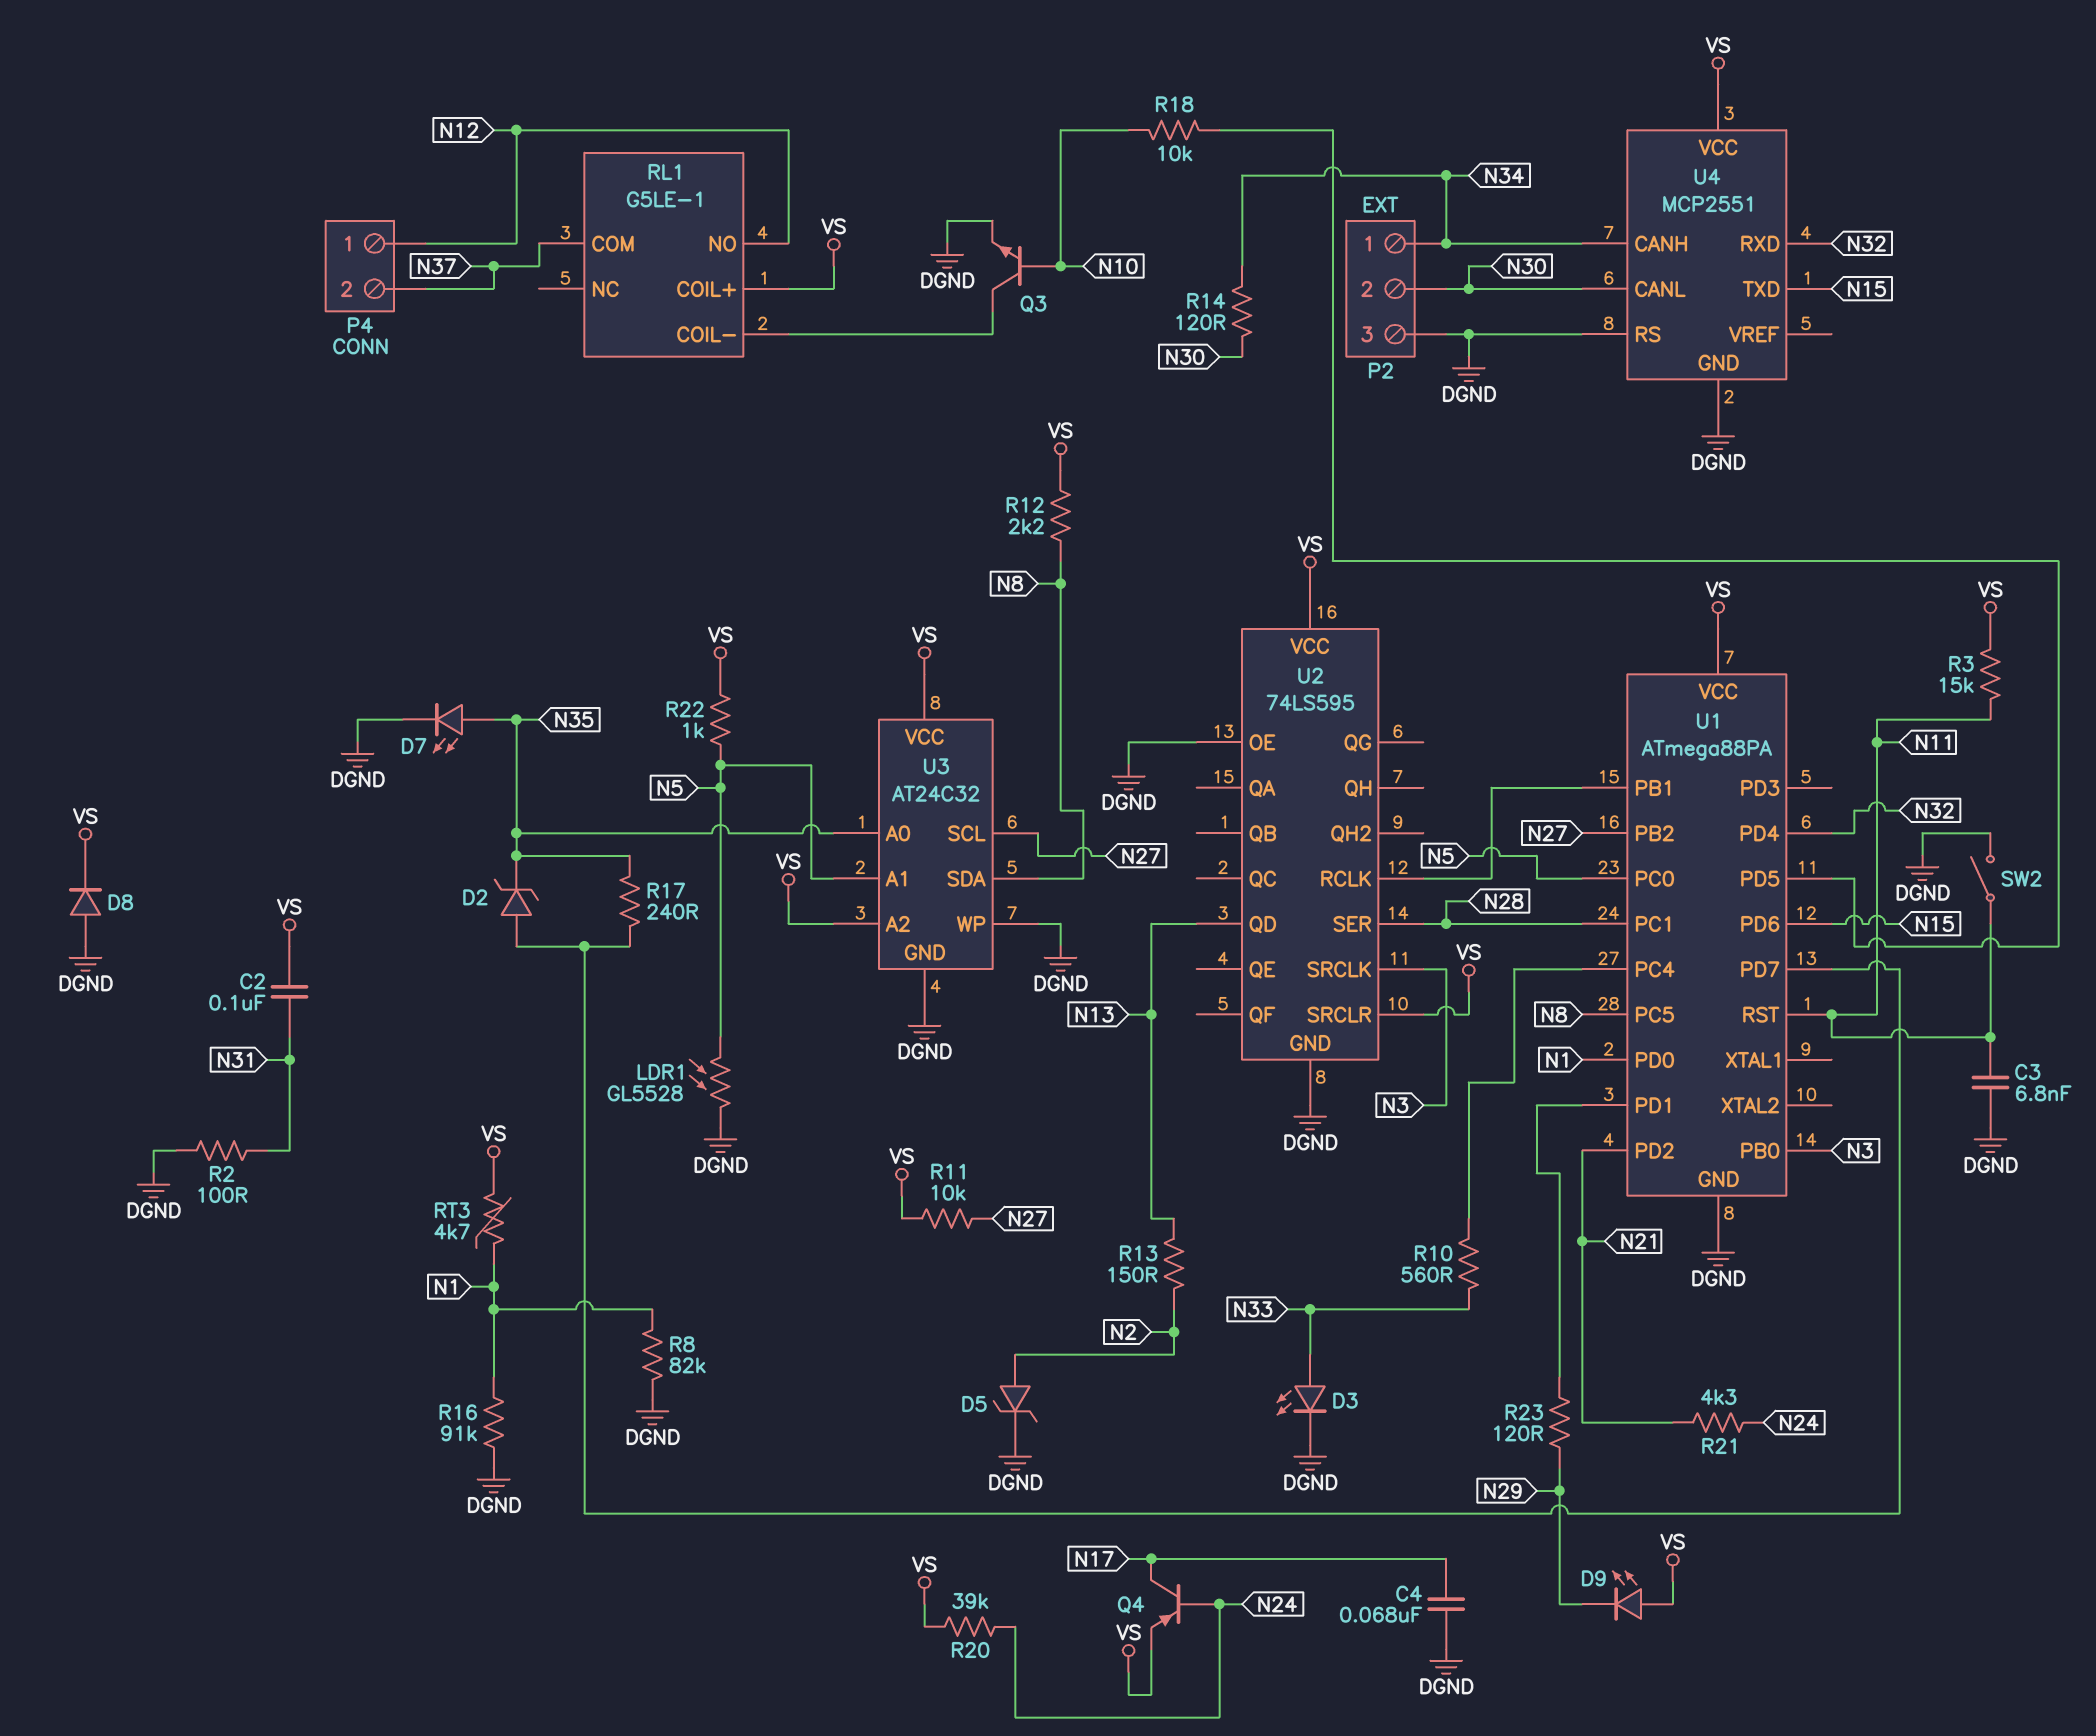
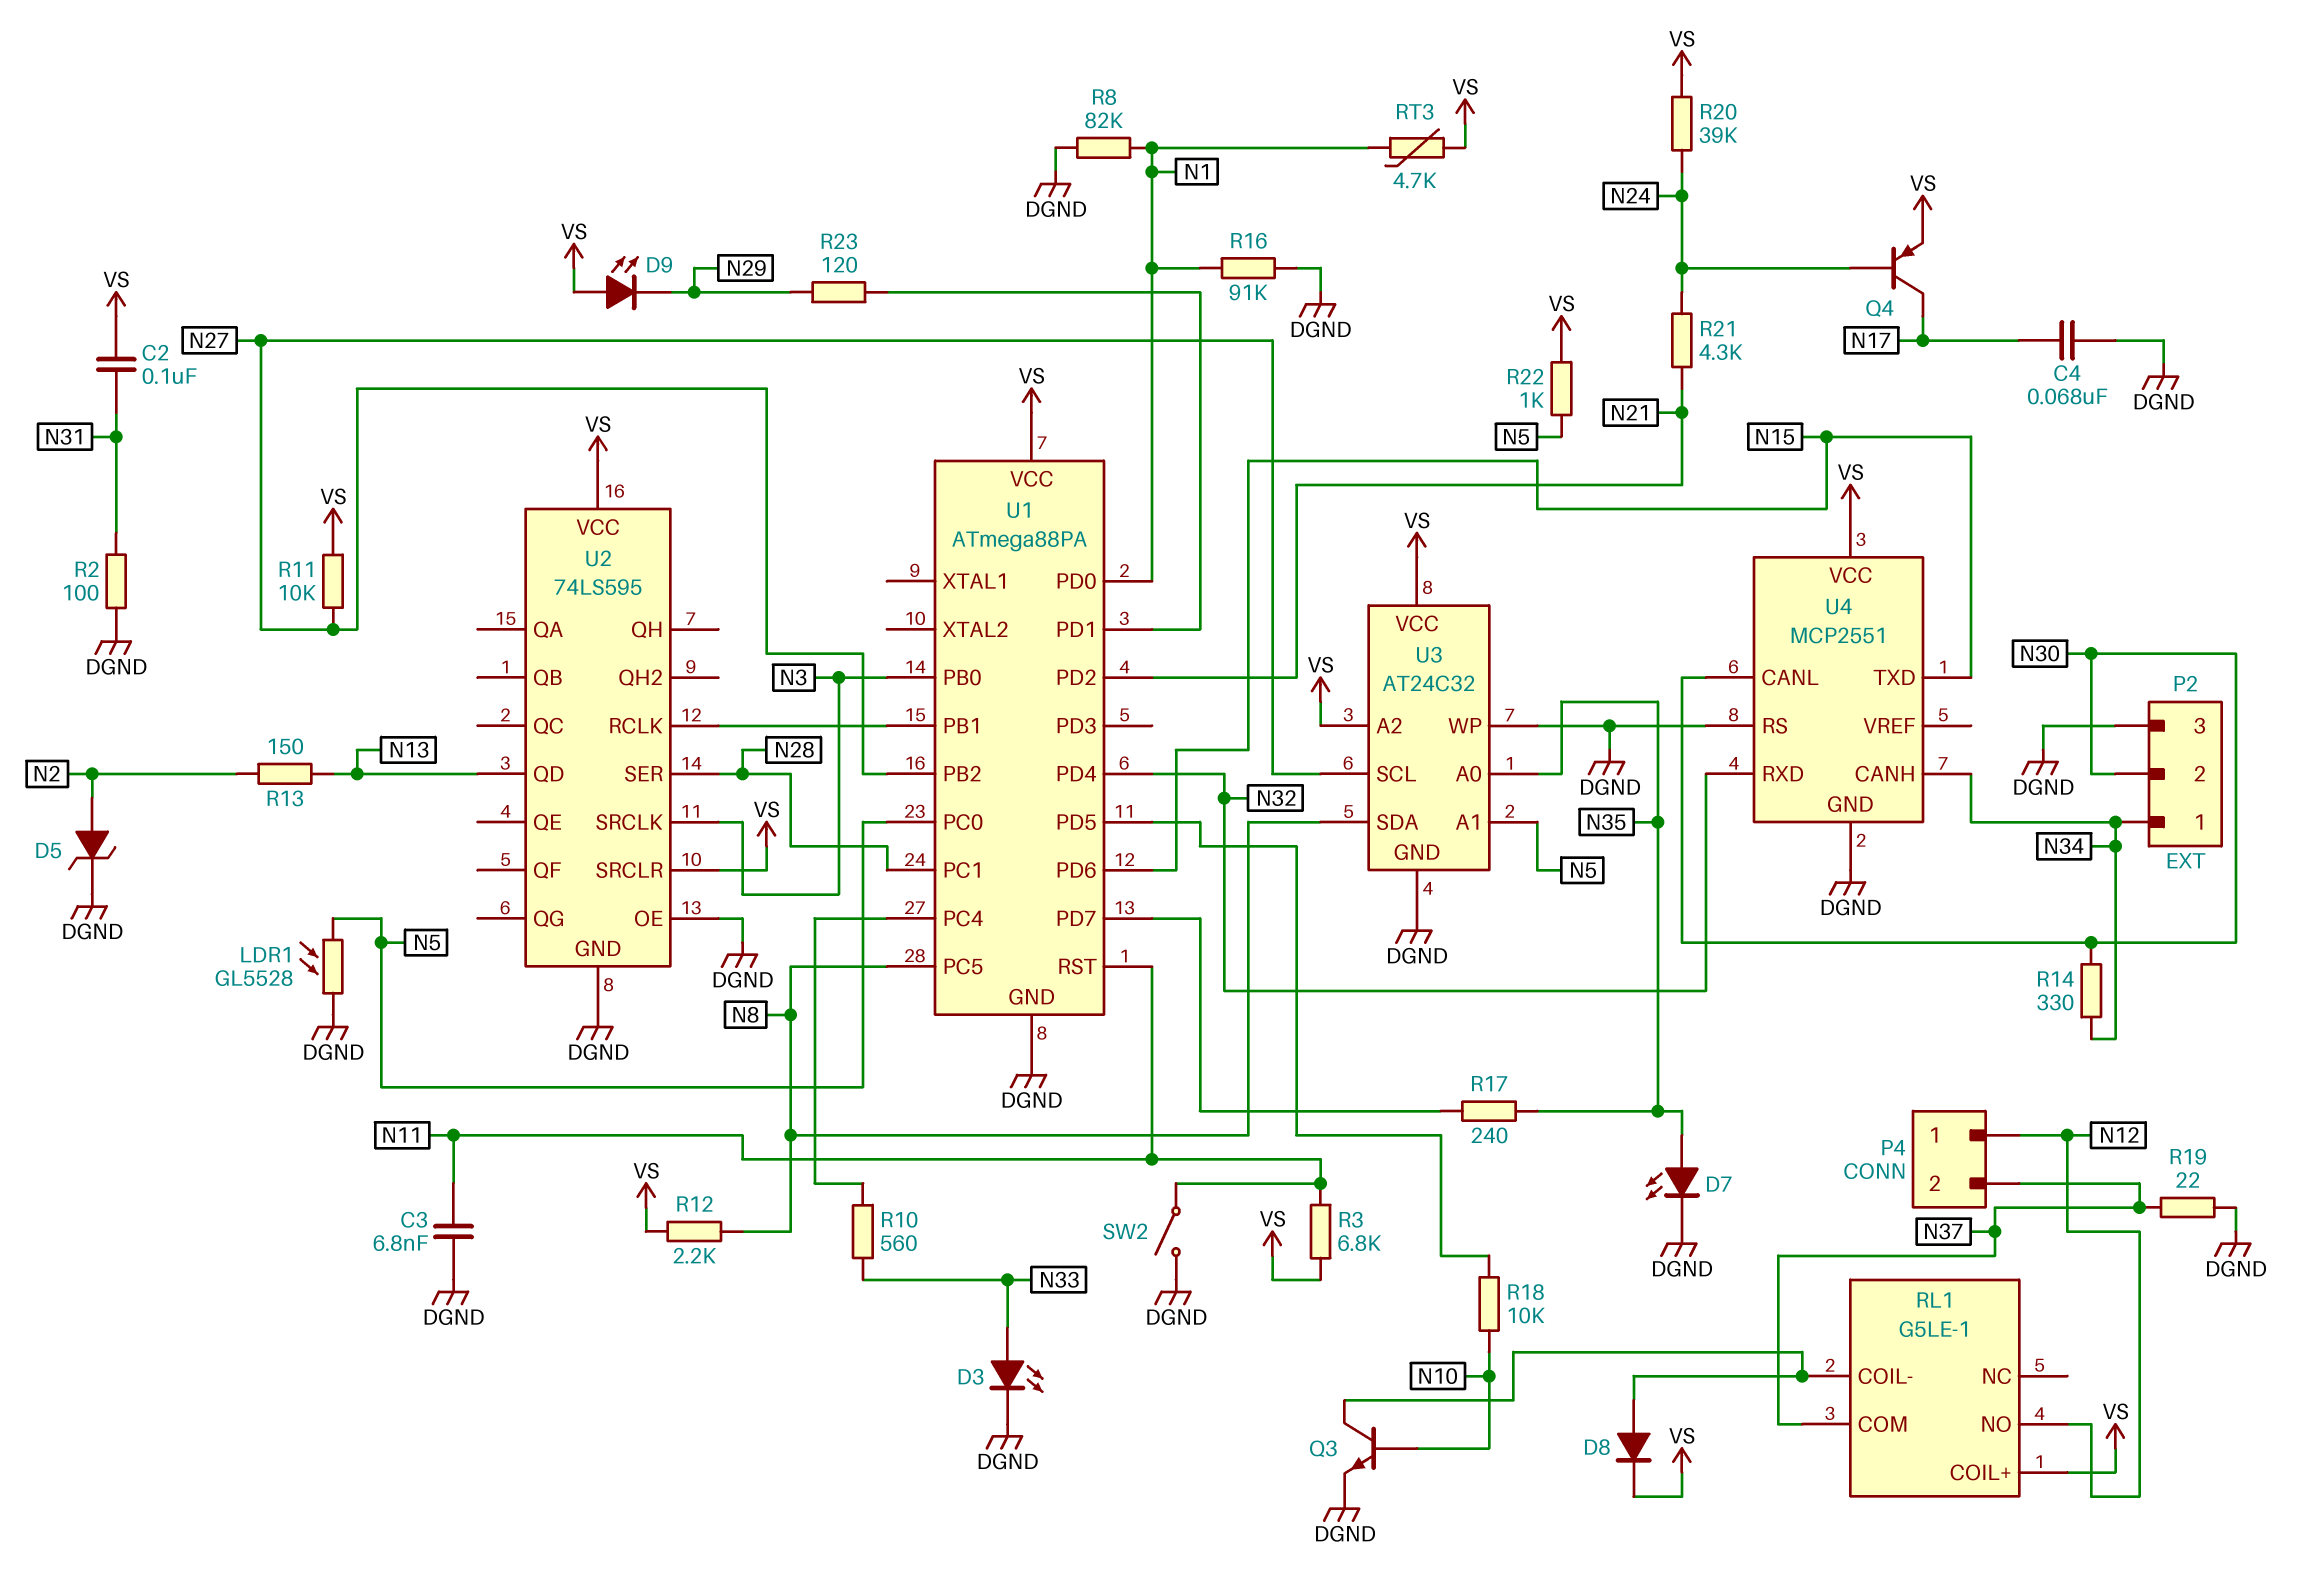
D2: zener (A U1/PD7, K N35) -> none
D8: diode (A DGND, K VS) -> diode (A RL1/COIL-, K VS)
R3: 15k (N11, VS) -> 6.8k (N11, VS)
R14: 120 (N30, N34) -> 330 (N30, N34)
R19: none -> 22 (DGND, N37)

